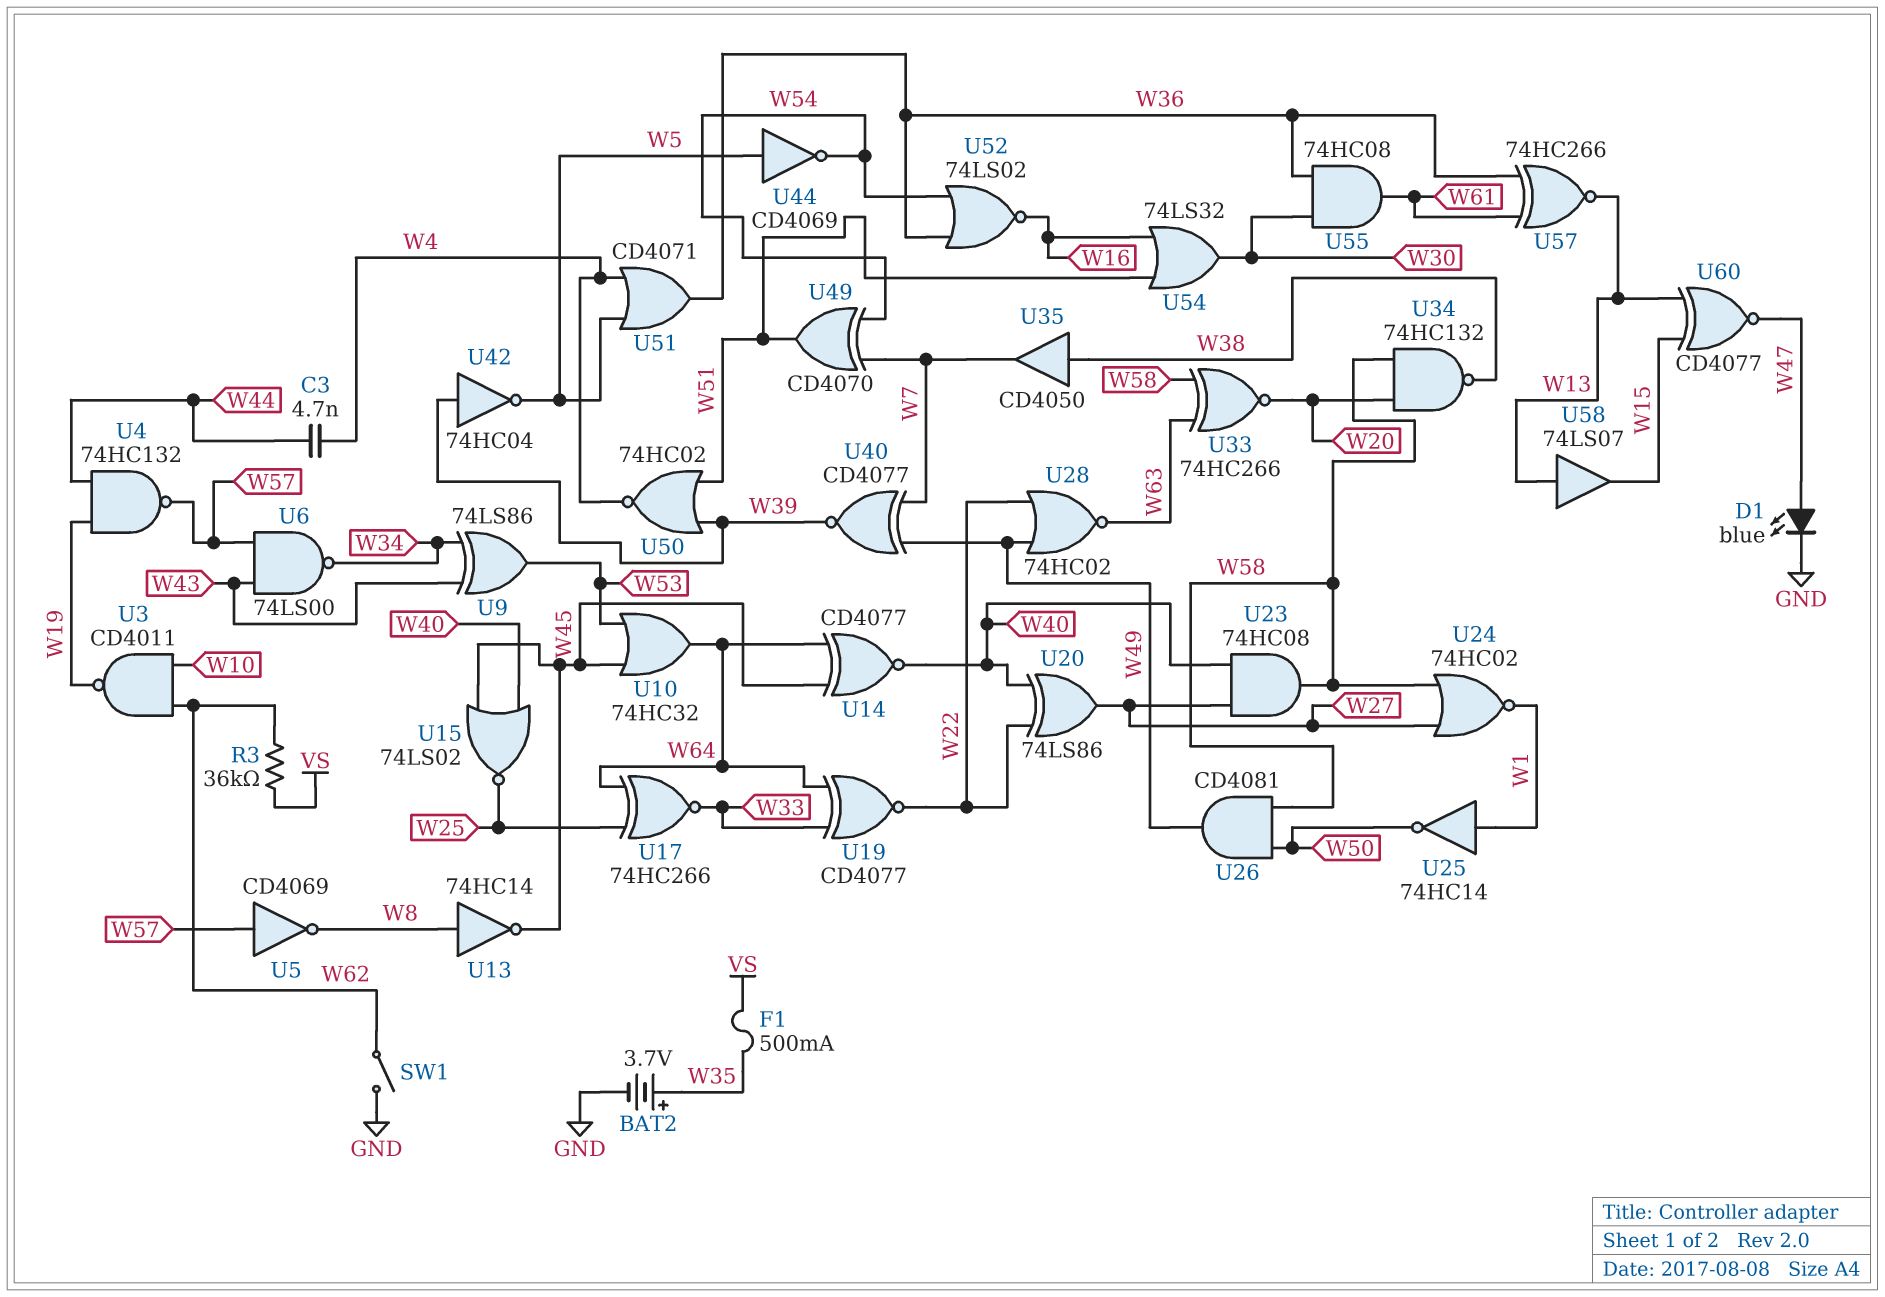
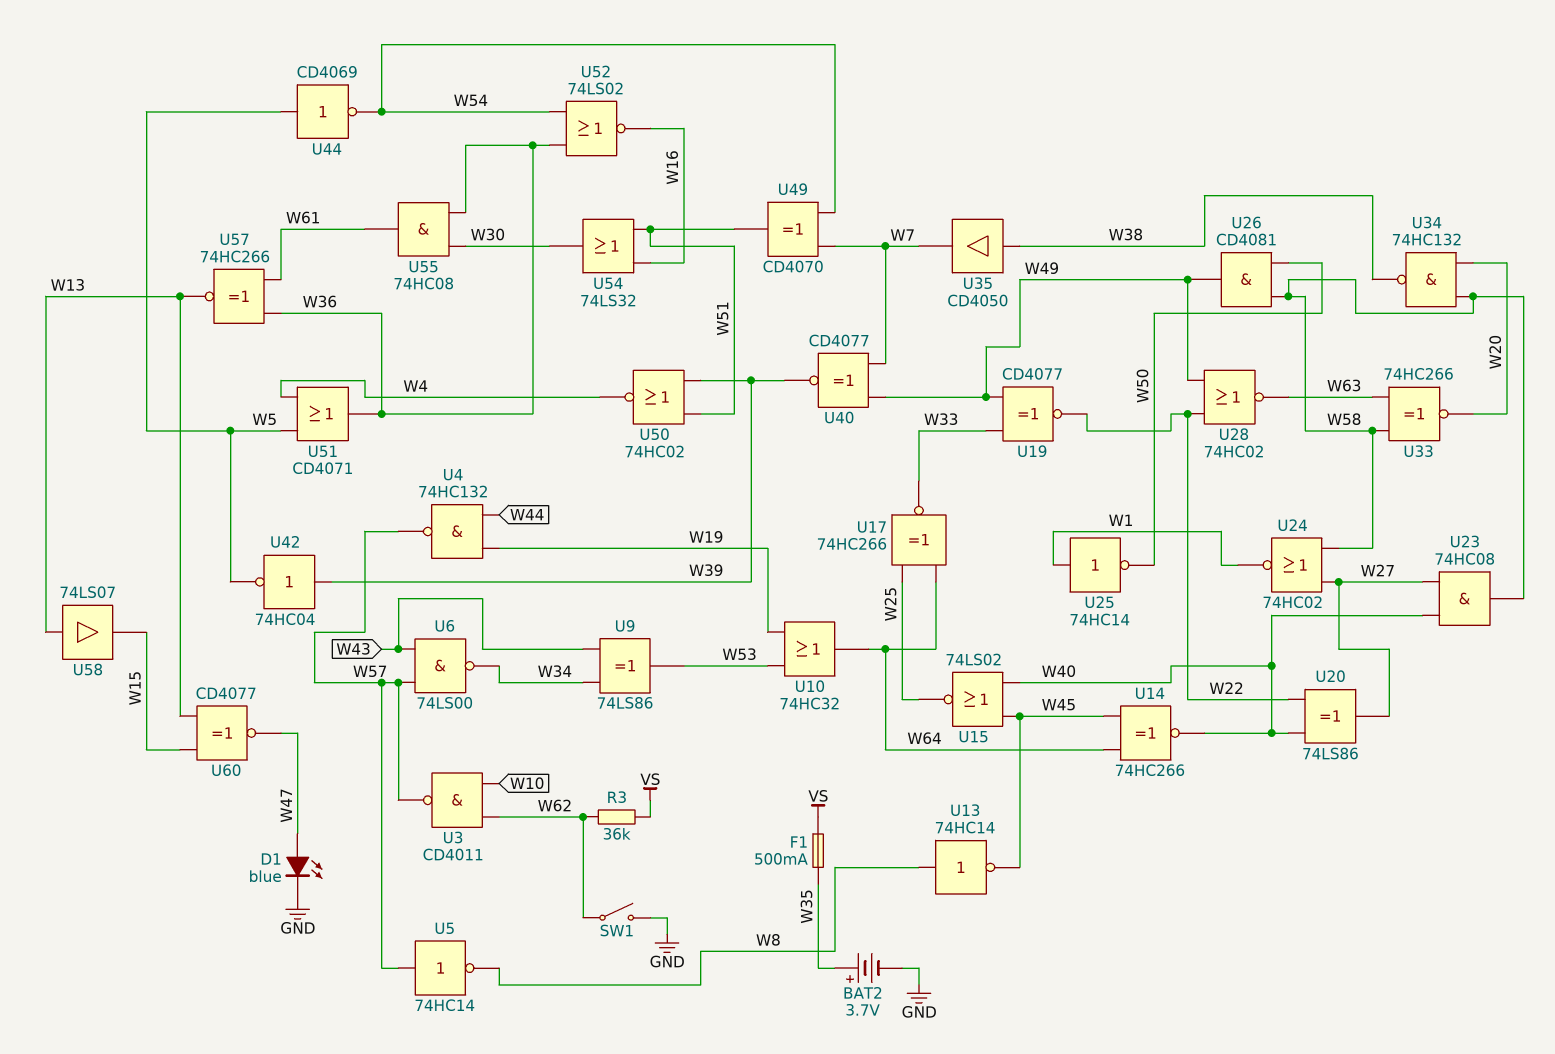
C3: 4.7nF (W4, W44) -> none
U3: NAND CD4011 (in W10, in W62, out W19) -> NAND CD4011 (in W10, in W62, out W57)
U5: NOT CD4069 (in W57, out W8) -> NOT 74HC14 (in W57, out W8)
U10: OR 74HC32 (in W45, in W53, out W64) -> OR 74HC32 (in W19, in W53, out W64)
U14: XNOR CD4077 (in W45, in W64, out W40) -> XNOR 74HC266 (in W45, in W64, out W40)
U19: XNOR CD4077 (in W33, in W64, out W22) -> XNOR CD4077 (in W33, in W49, out W22)

